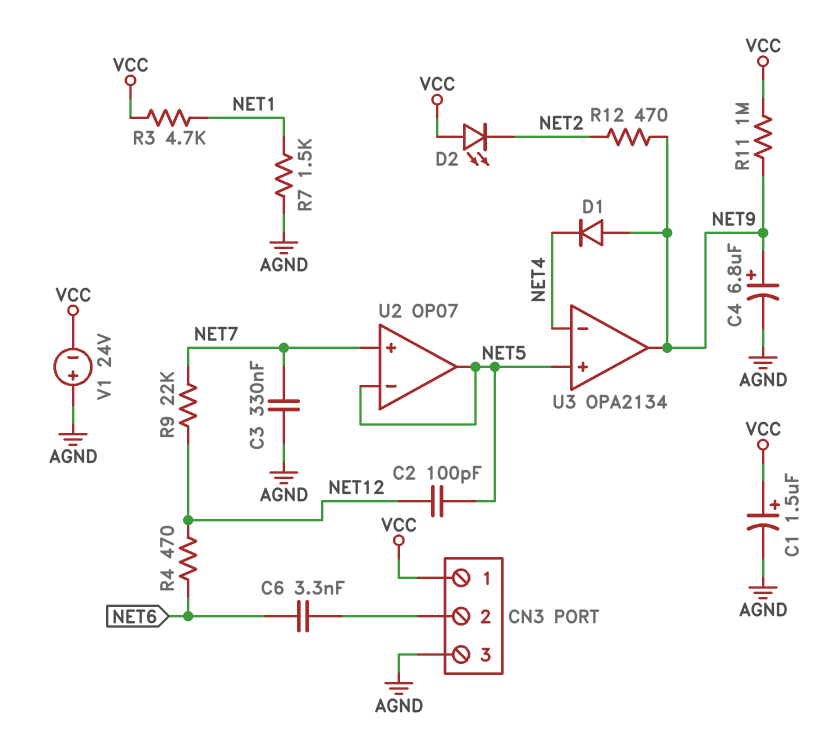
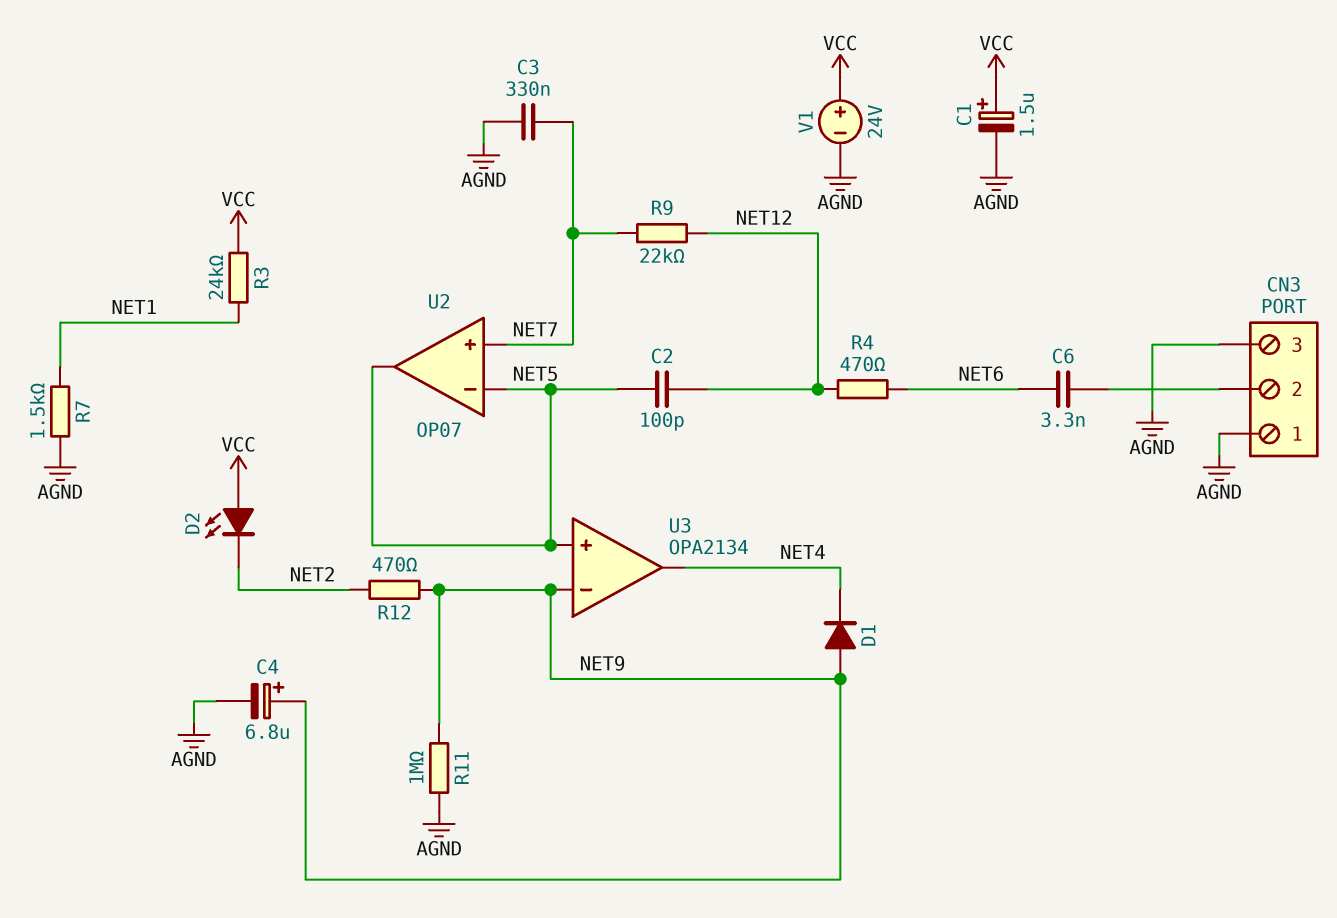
CN3 pin 1: VCC -> AGND
R3: 4.7k (NET1, VCC) -> 24k (NET1, VCC)
R11: 1M (NET9, VCC) -> 1M (AGND, NET9)
U3 pin in-: NET4 -> NET9
U3 pin out: NET9 -> NET4
V1: 24V (plus AGND, minus VCC) -> 24V (plus VCC, minus AGND)

